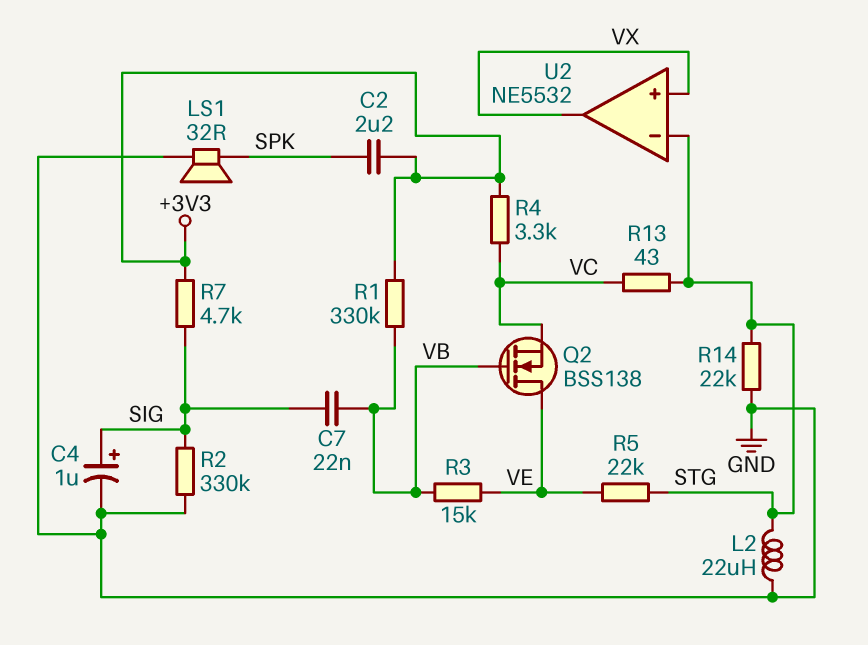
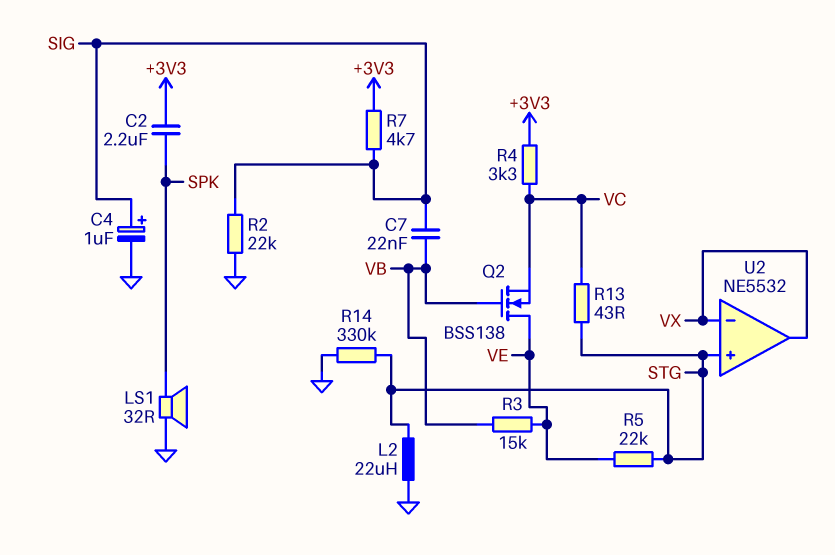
R1: 330k (+3V3, VB) -> none
R2: 330k (GND, SIG) -> 22k (GND, SIG)
R14: 22k (GND, STG) -> 330k (GND, STG)
U2 pin in+: VX -> STG
U2 pin in-: STG -> VX

